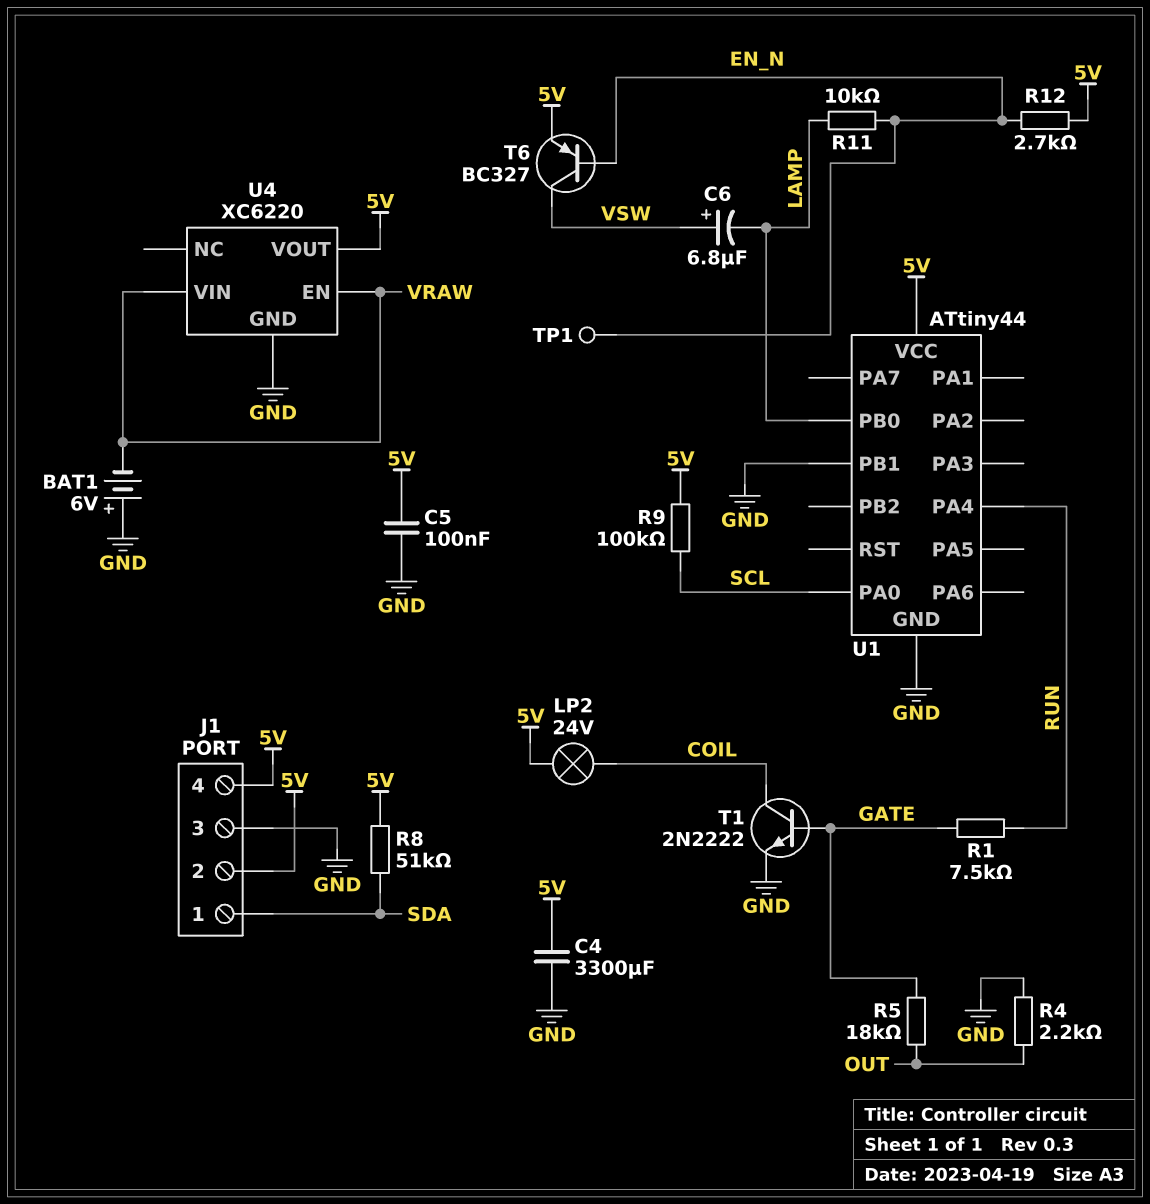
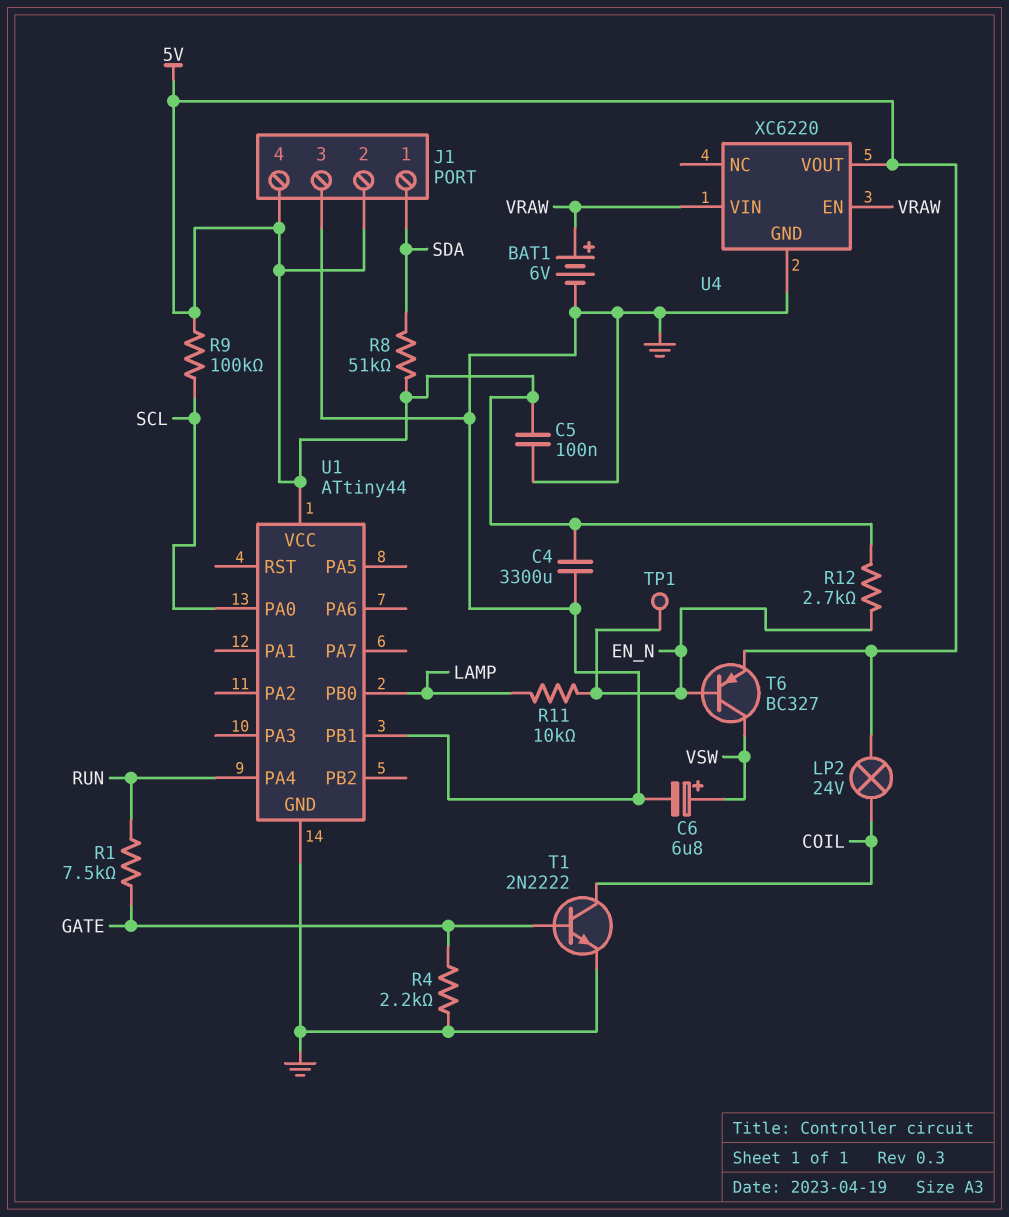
BAT1: 6V (plus GND, minus VRAW) -> 6V (plus VRAW, minus GND)
C6: 6.8uF (plus VSW, minus LAMP) -> 6.8uF (plus VSW, minus GND)
R4: 2.2k (GND, OUT) -> 2.2k (GATE, GND)
R5: 18k (GATE, OUT) -> none

